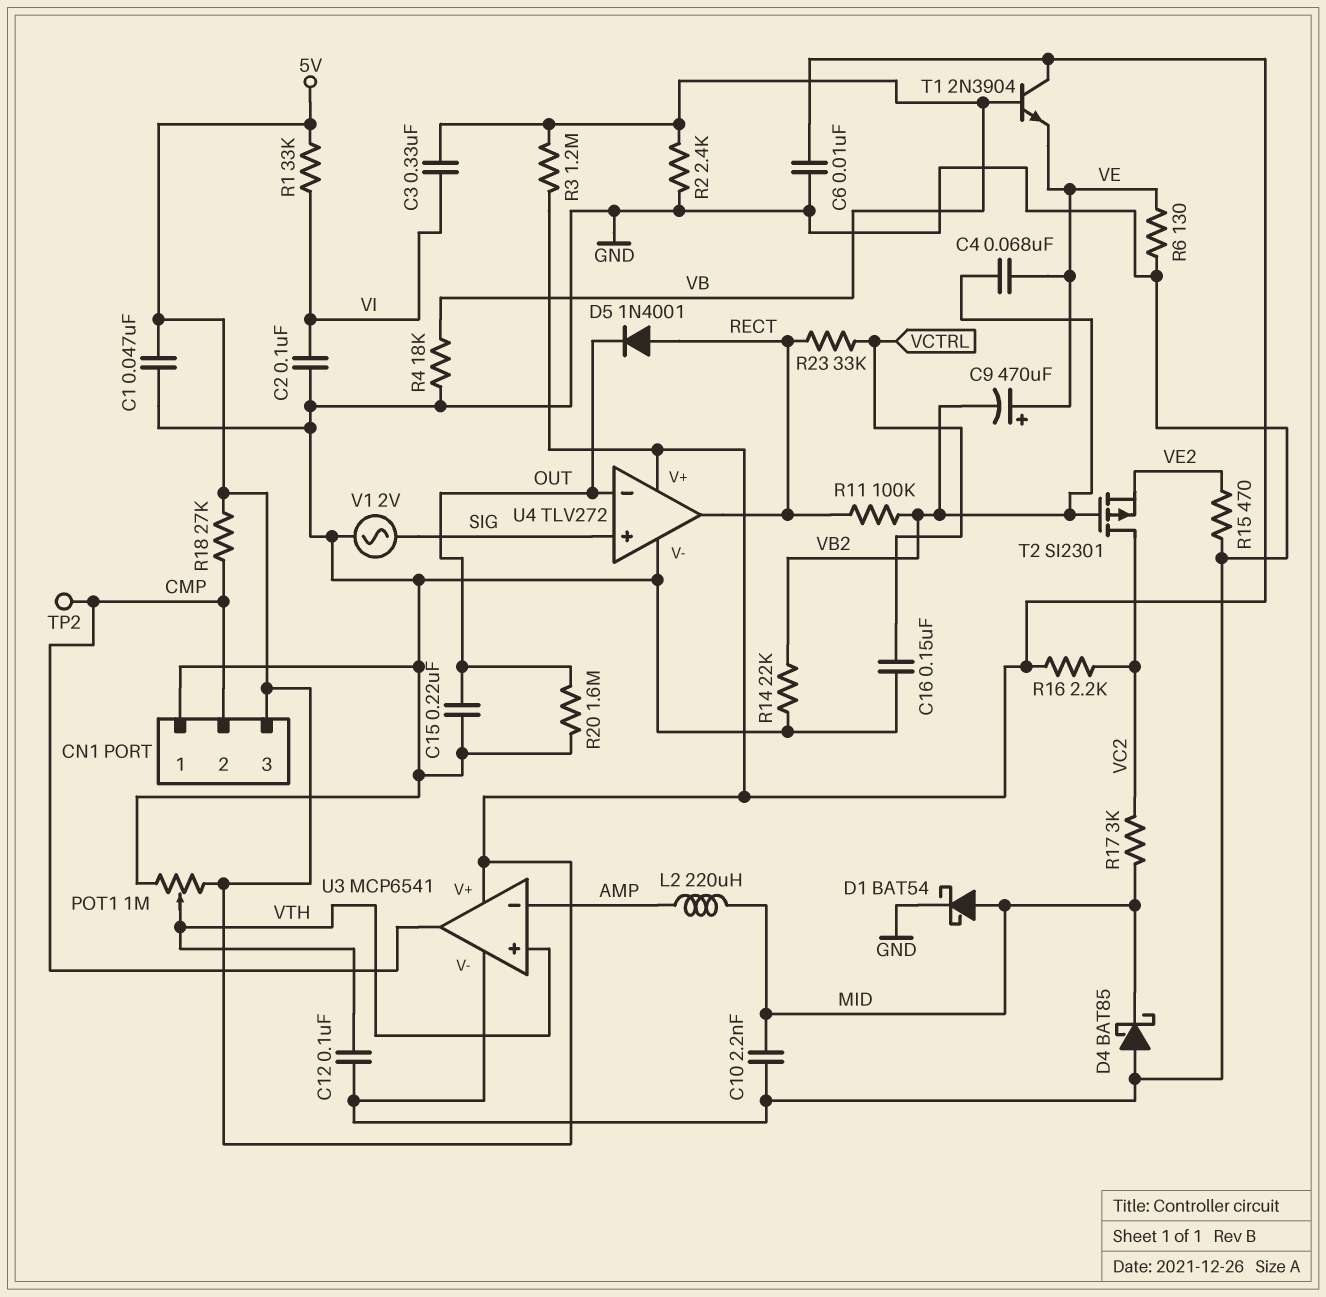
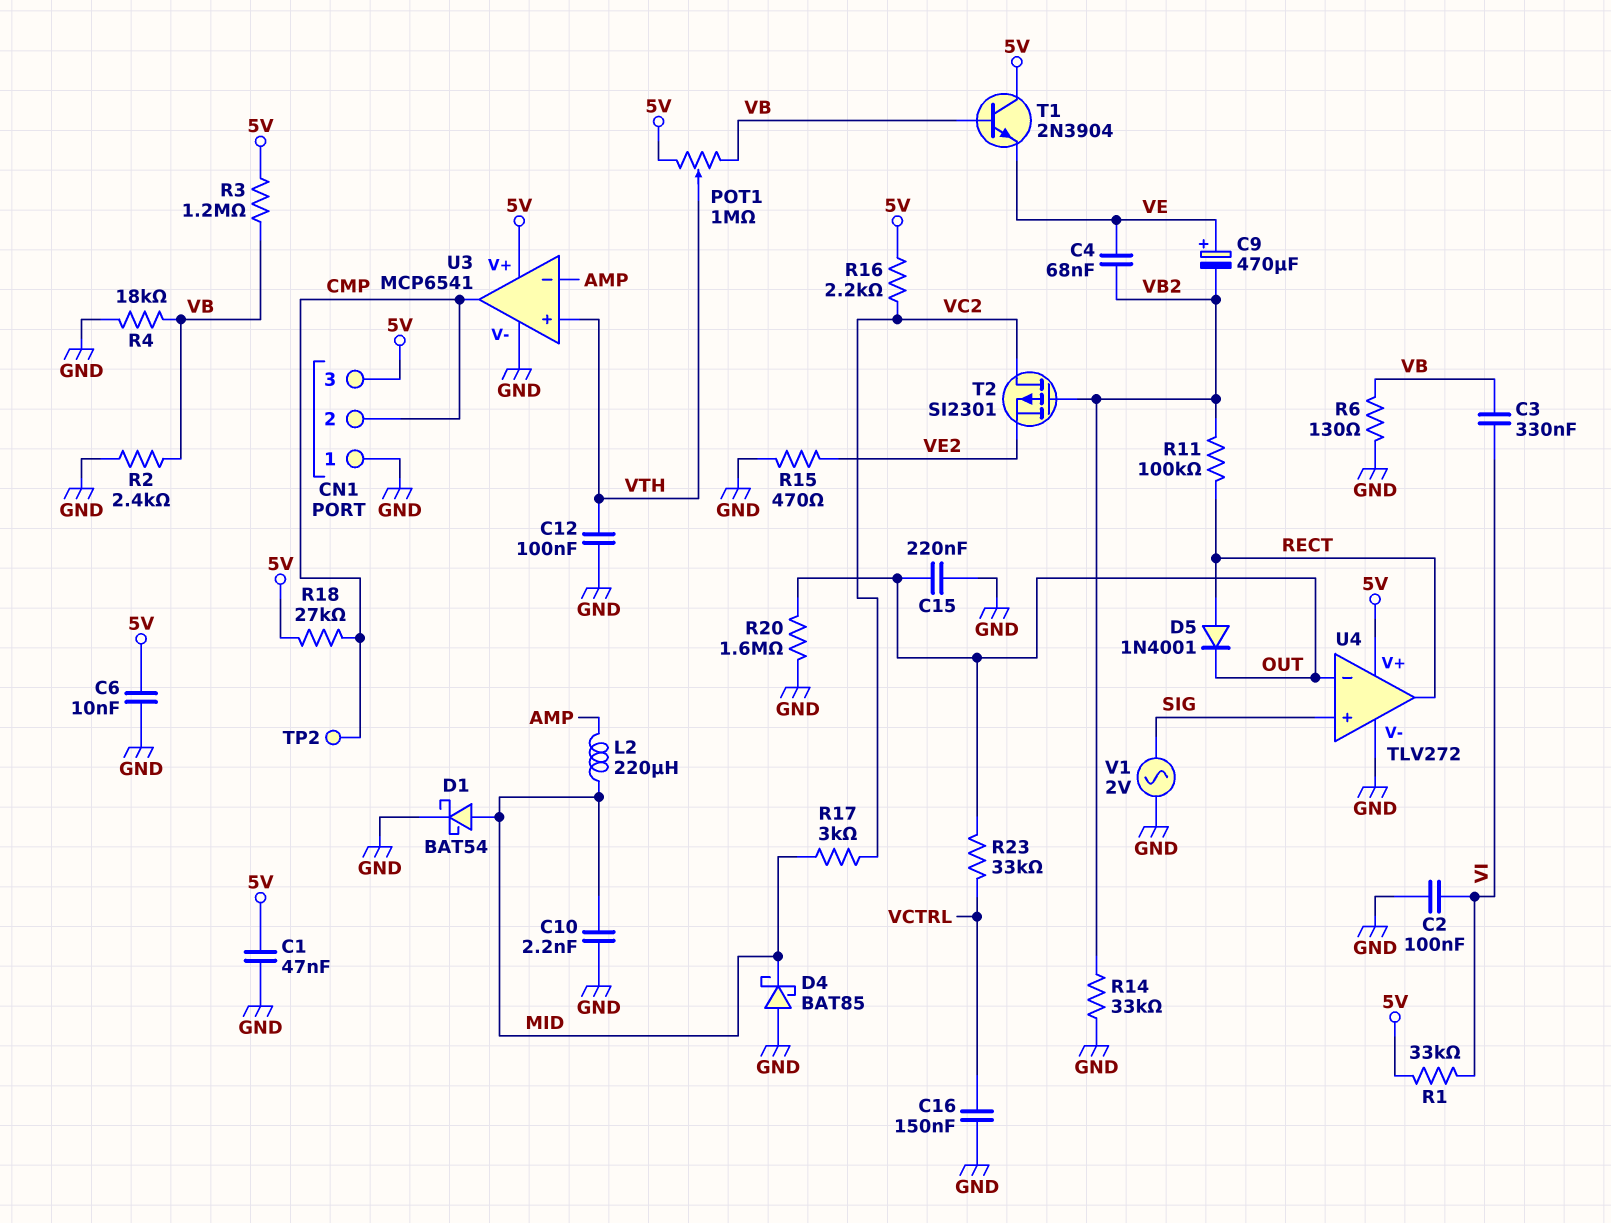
POT1: 1M (5V, GND, wiper VTH) -> 1M (5V, VB, wiper VTH)
R6: 130 (GND, VE) -> 130 (GND, VB)
R14: 22k (GND, VB2) -> 33k (GND, VB2)
R23: 33k (RECT, VCTRL) -> 33k (OUT, VCTRL)

